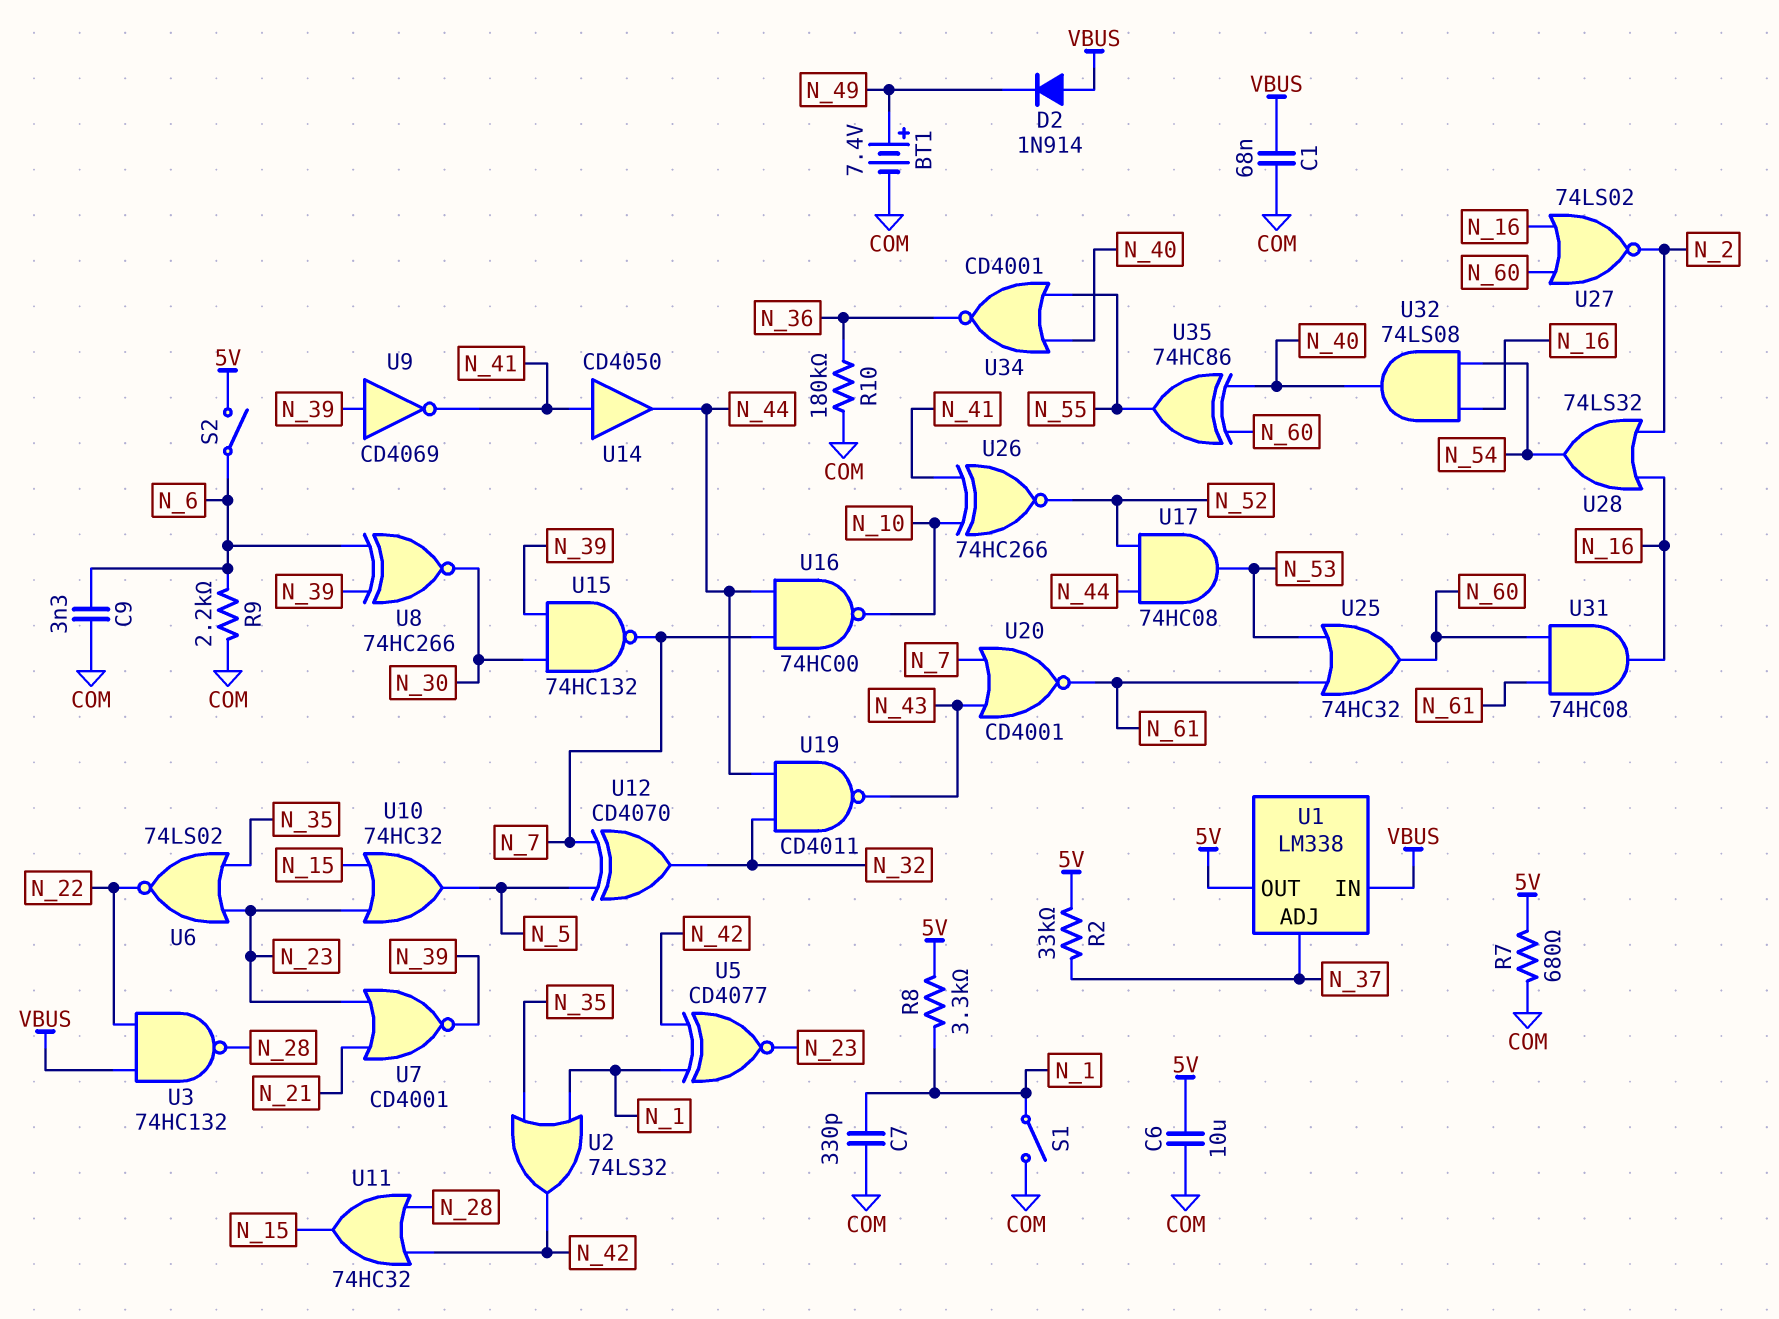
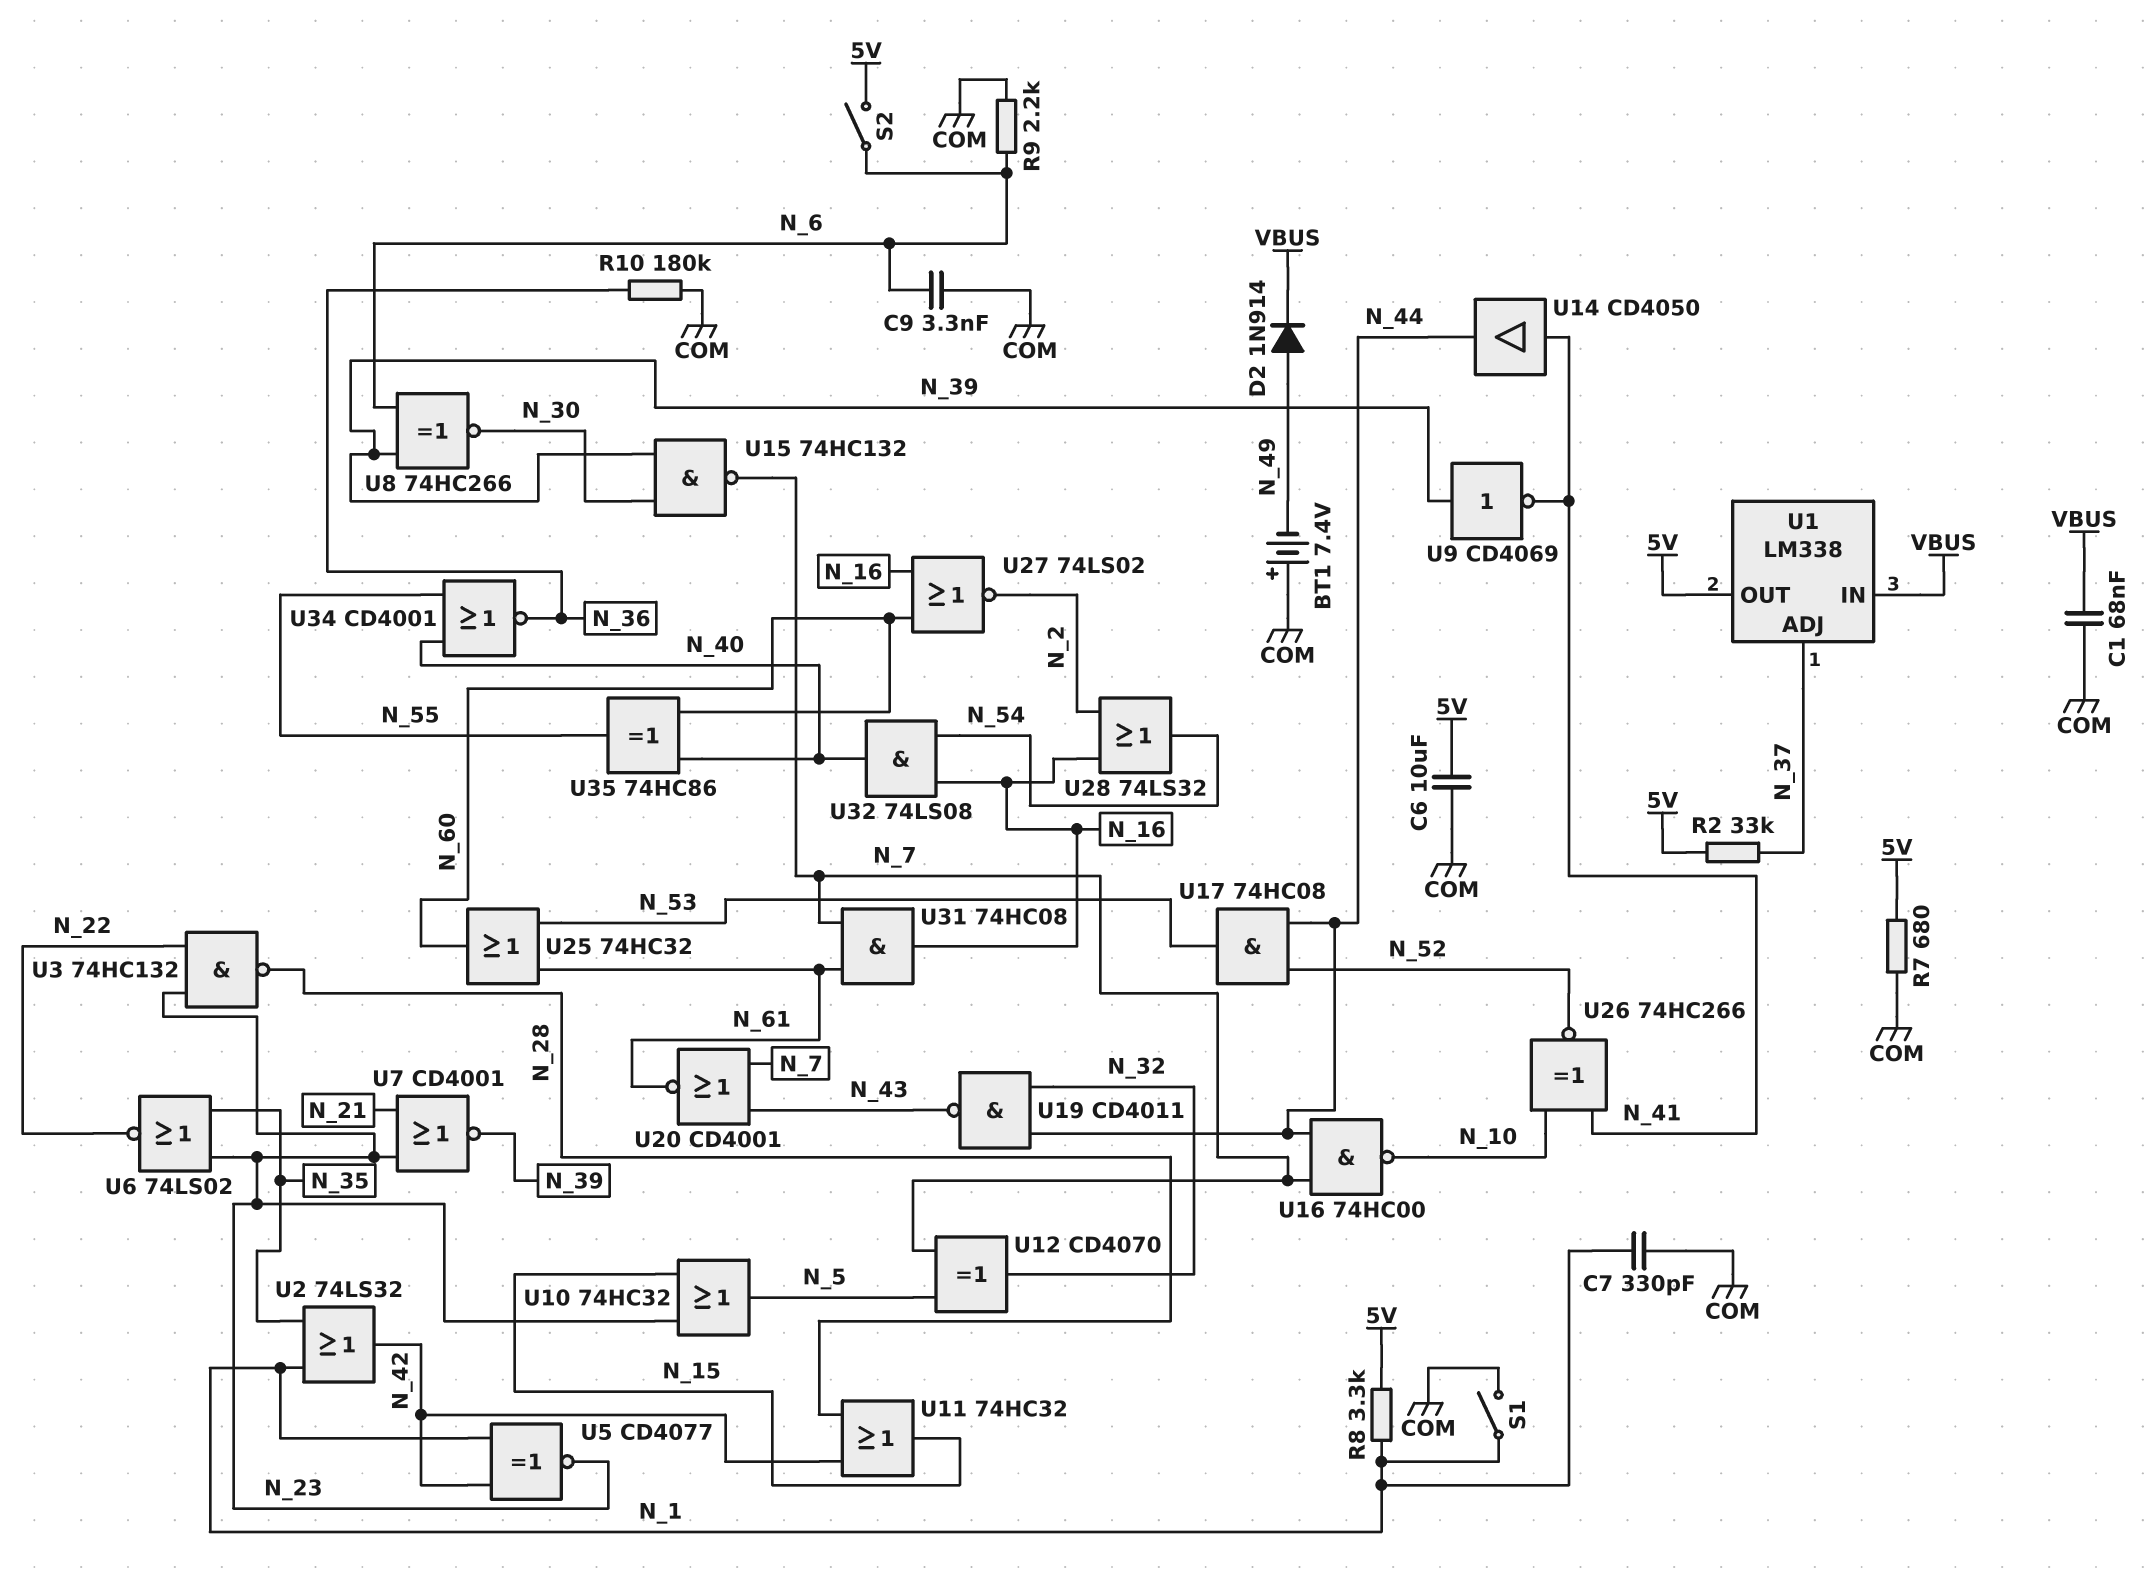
BT1: 7.4V (plus N_49, minus COM) -> 7.4V (plus COM, minus N_49)
D2: diode 1N914 (A VBUS, K N_49) -> diode 1N914 (A N_49, K VBUS)
U3: NAND 74HC132 (in N_22, in VBUS, out N_28) -> NAND 74HC132 (in N_22, in N_23, out N_28)
U31: AND 74HC08 (in N_60, in N_61, out N_16) -> AND 74HC08 (in N_7, in N_61, out N_16)

